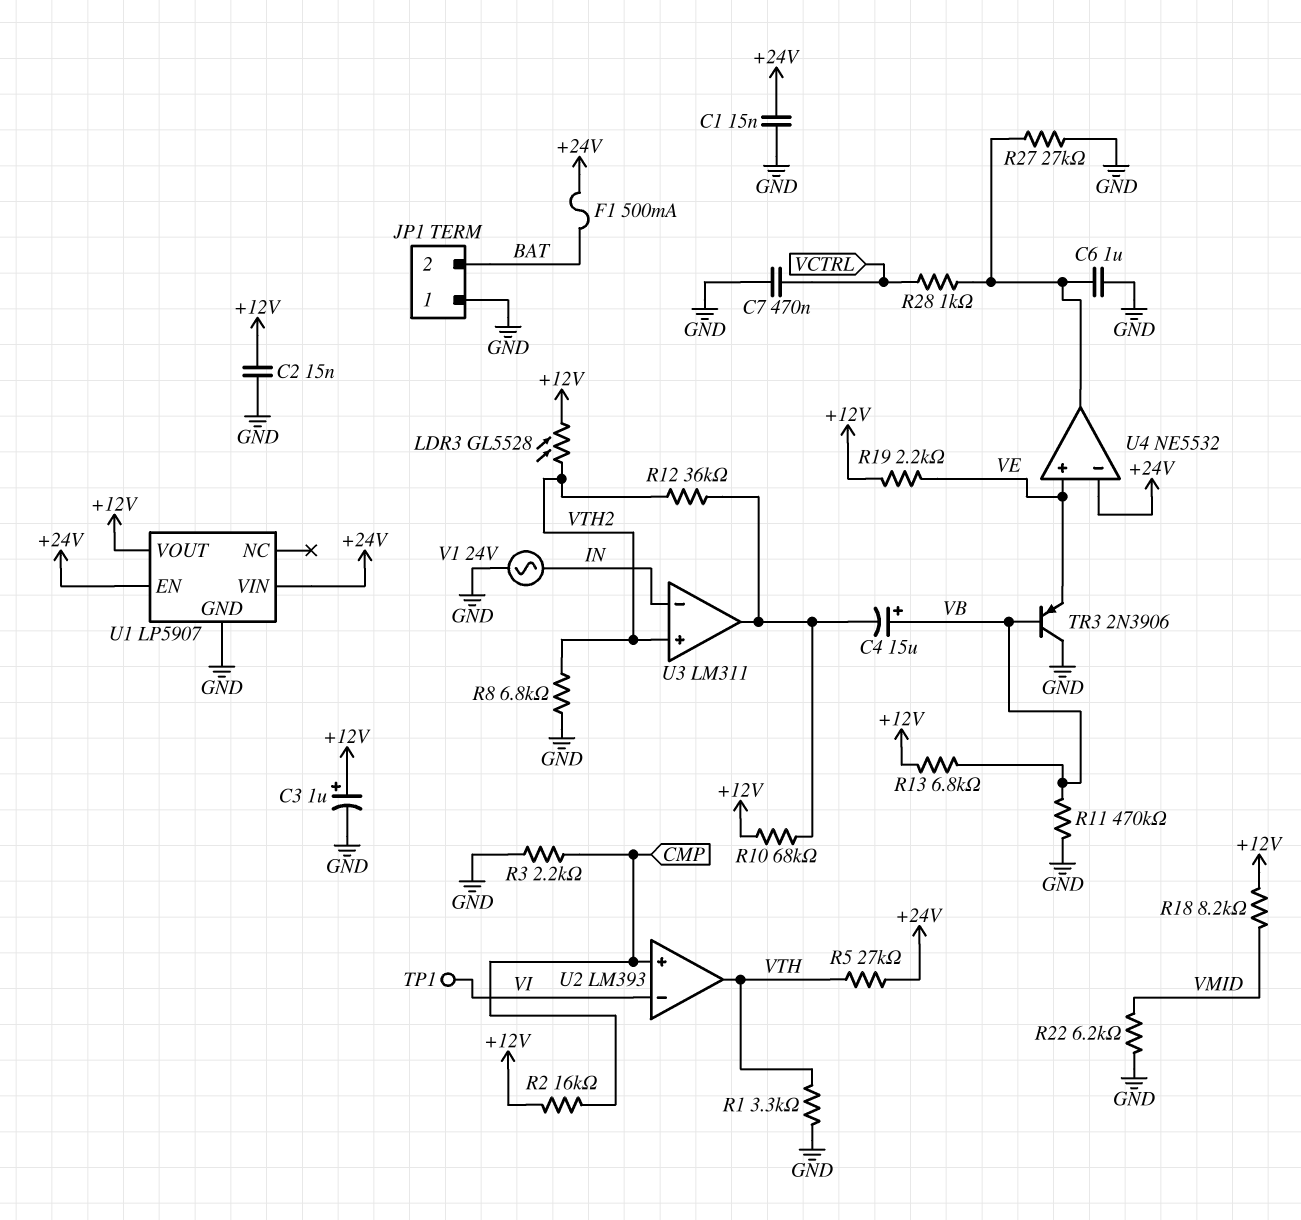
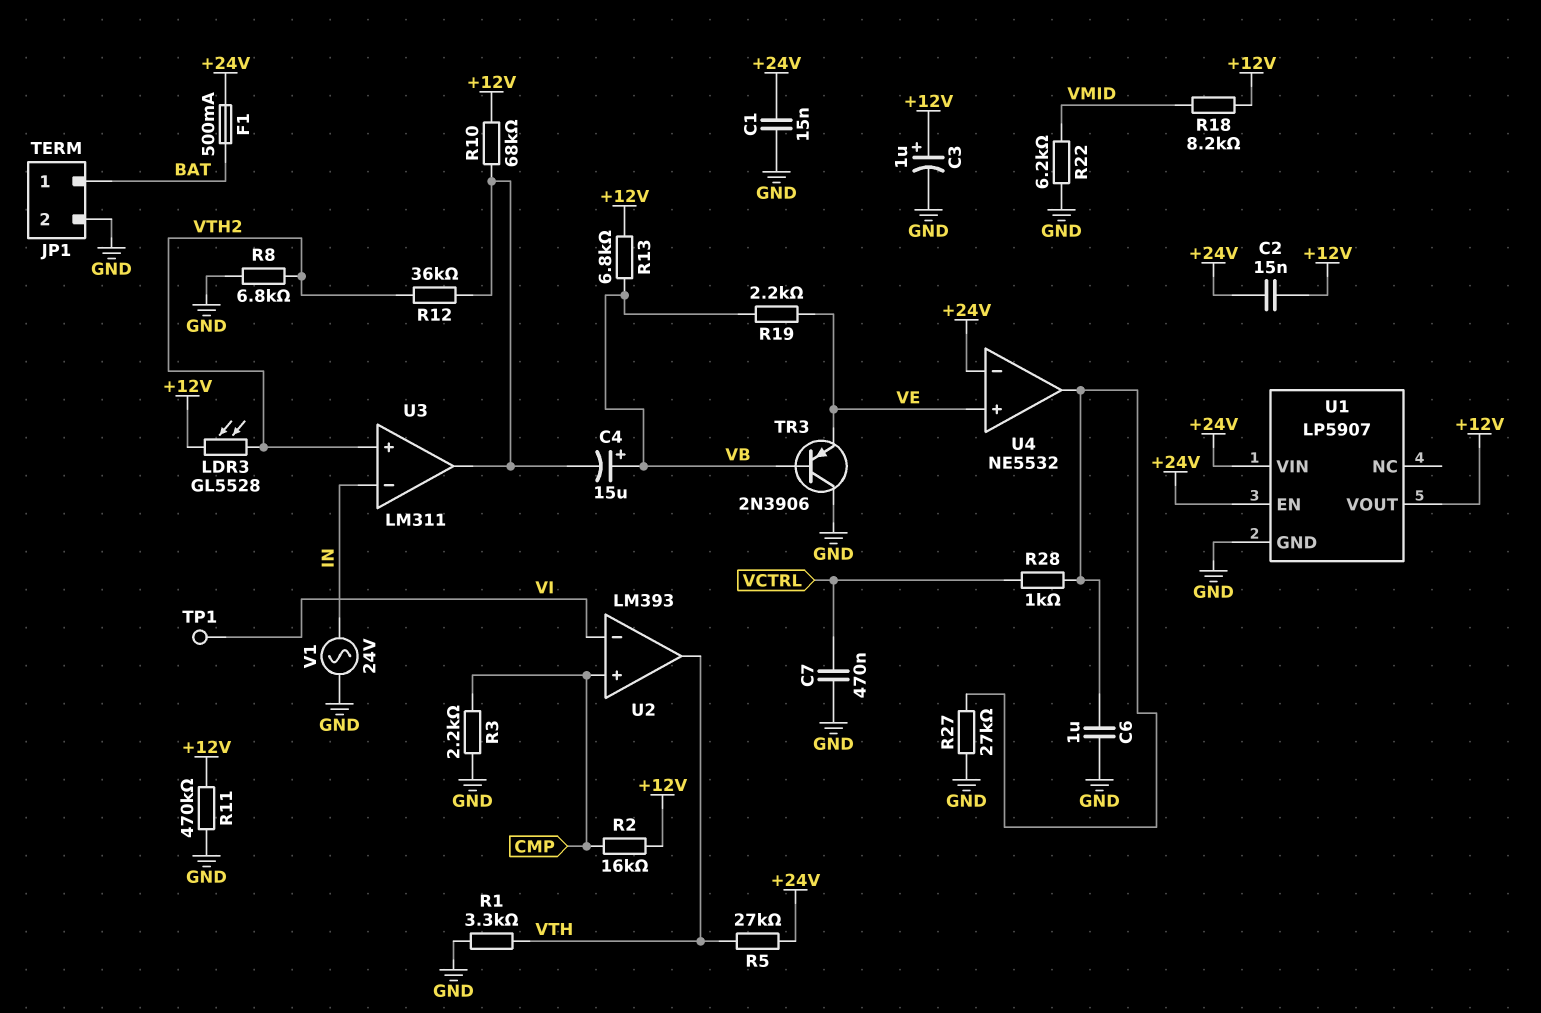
C2: 15nF (+12V, GND) -> 15nF (+12V, +24V)
JP1 pin 1: GND -> BAT
JP1 pin 2: BAT -> GND
R11: 470k (GND, VB) -> 470k (+12V, GND)
R19: 2.2k (+12V, VE) -> 2.2k (VB, VE)

